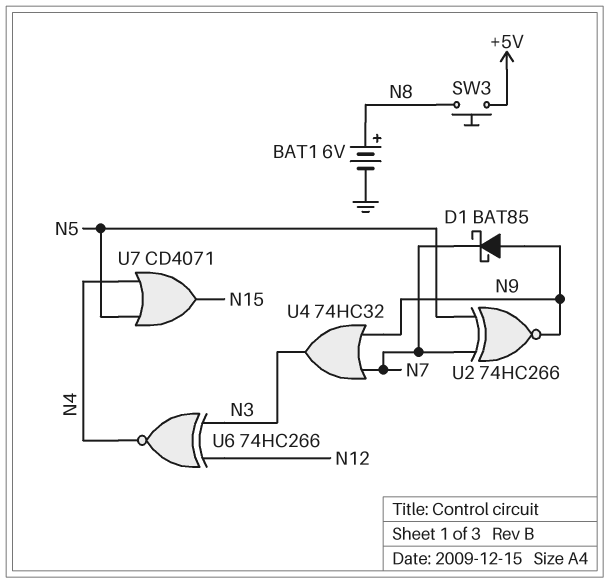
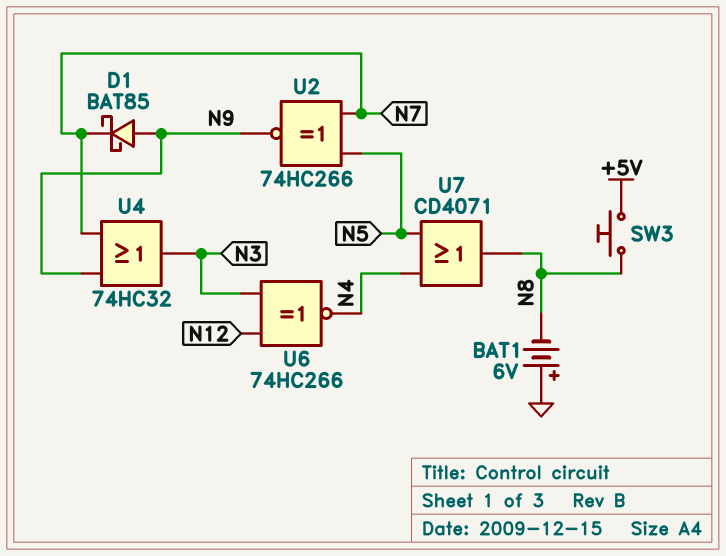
BAT1: 6V (plus N8, minus GND) -> 6V (plus GND, minus N8)
U7: OR CD4071 (in N4, in N5, out N15) -> OR CD4071 (in N4, in N5, out N8)

